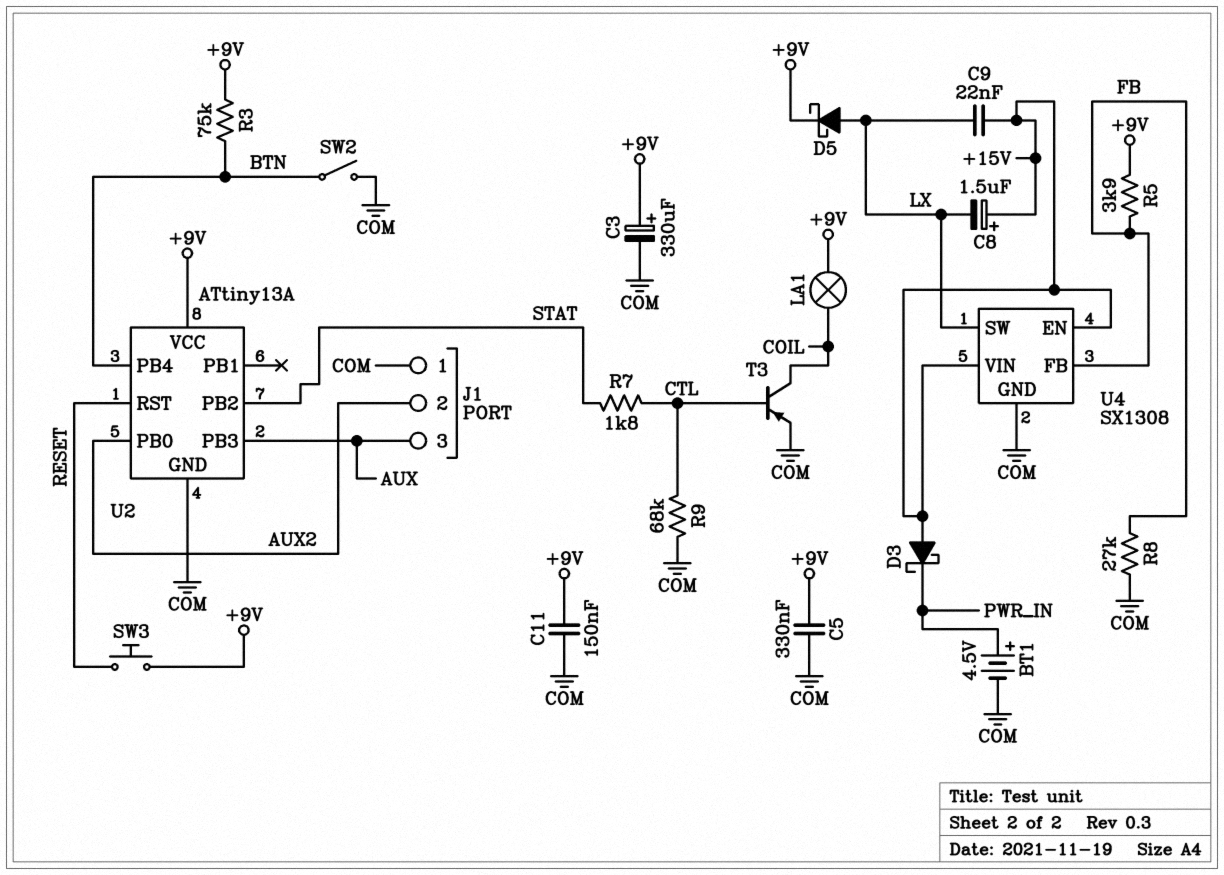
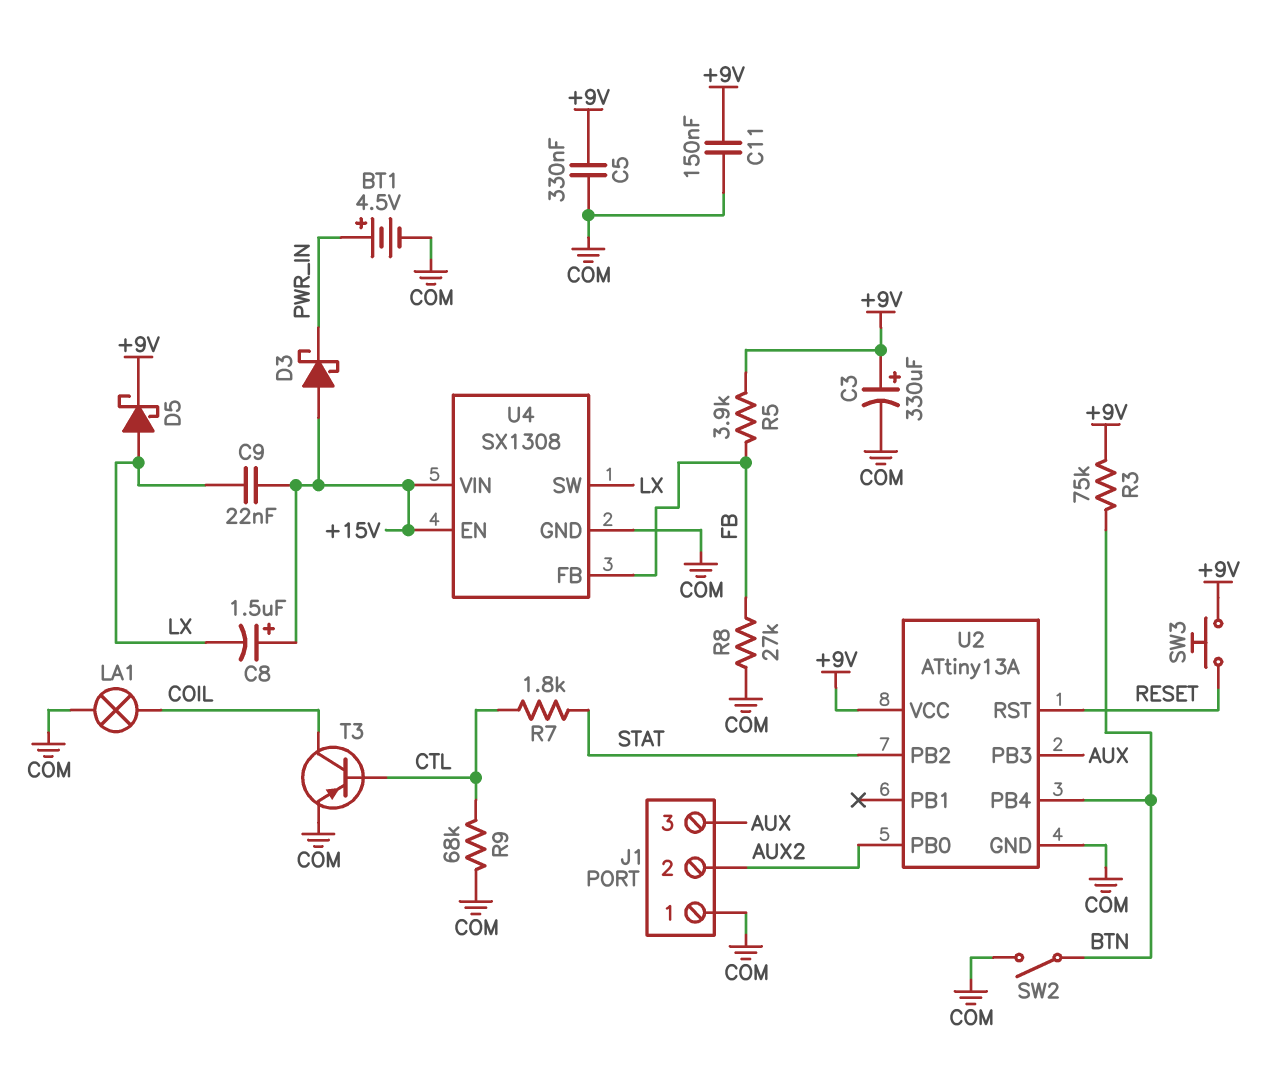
LA1: lamp (+9V, COIL) -> lamp (COIL, COM)

